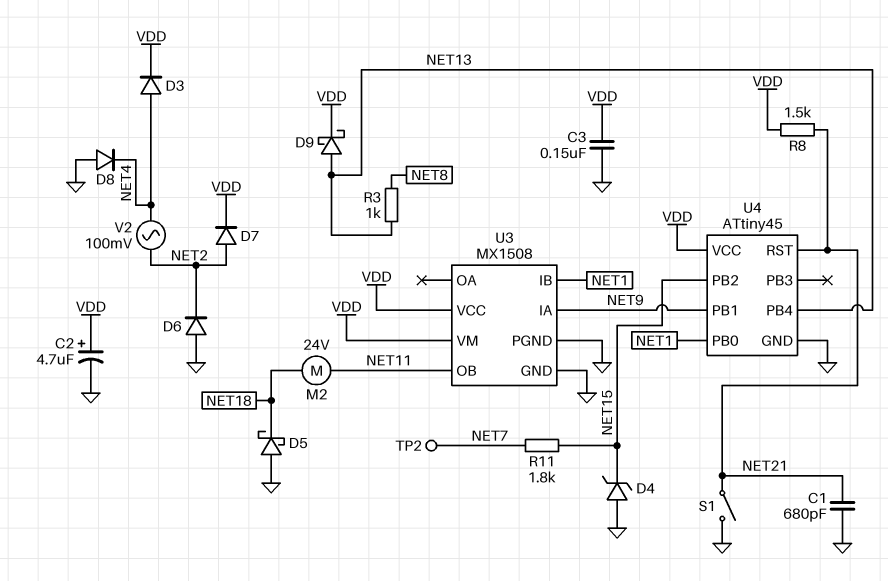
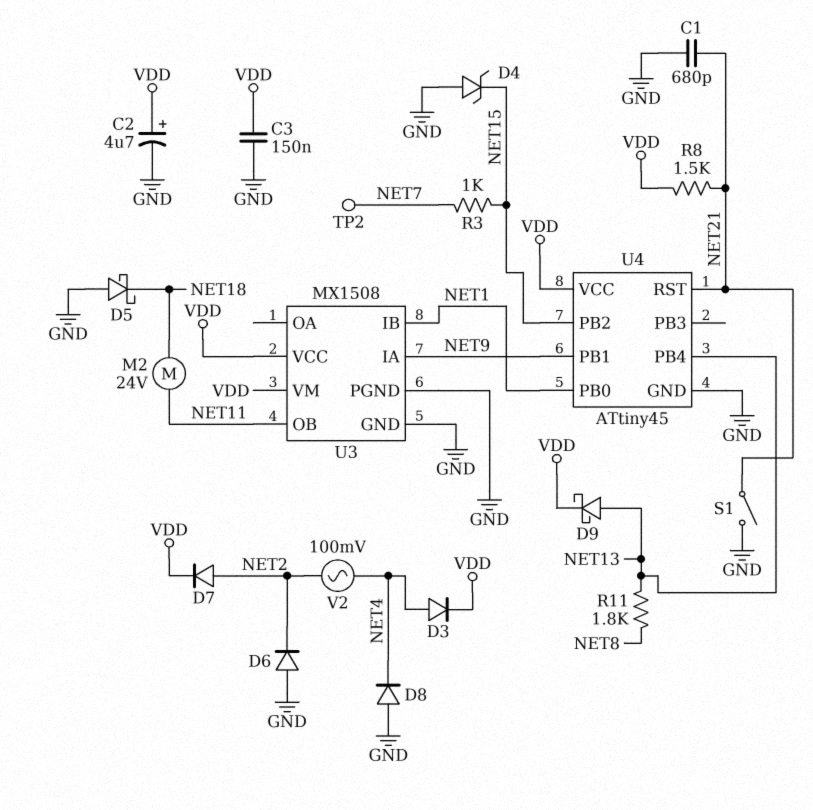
R3: 1k (NET8, NET13) -> 1k (NET7, NET15)
R11: 1.8k (NET7, NET15) -> 1.8k (NET8, NET13)

